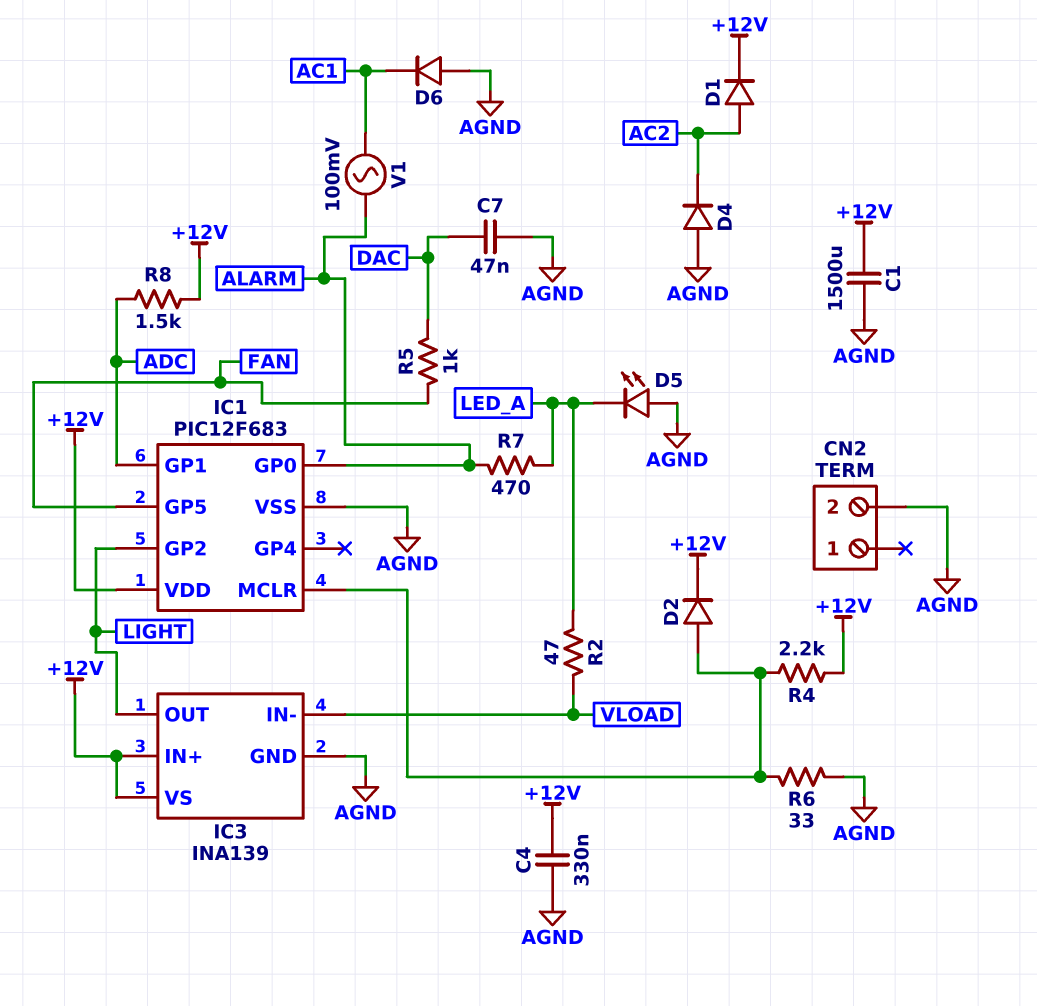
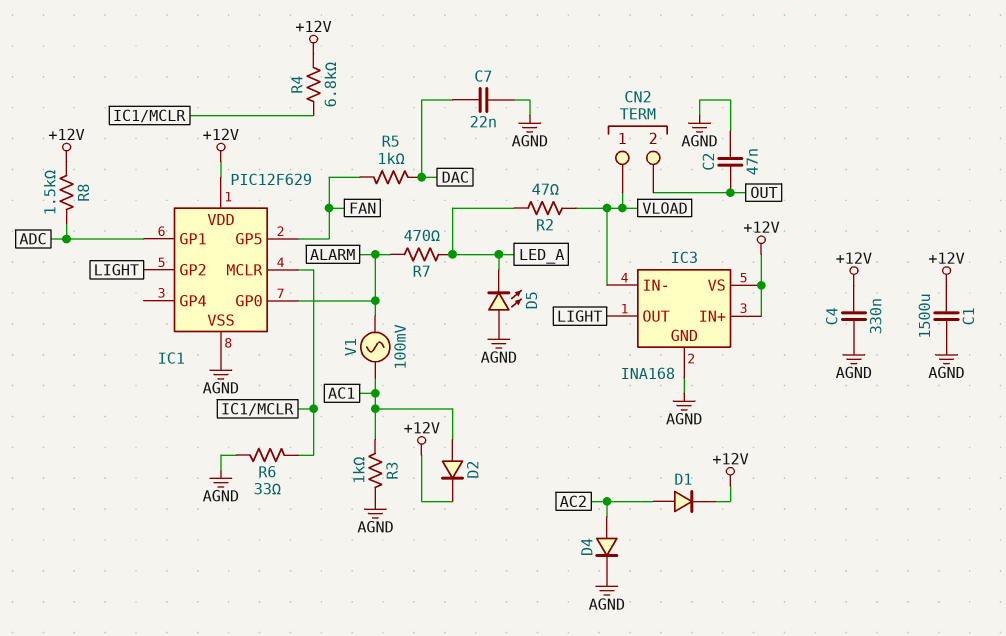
C2: none -> 47nF (AGND, OUT)
C7: 47nF (AGND, DAC) -> 22nF (AGND, DAC)
CN2 pin 1: none -> VLOAD
CN2 pin 2: AGND -> OUT
D2: diode (A IC1/MCLR, K +12V) -> diode (A AC1, K +12V)
D4: diode (A AGND, K AC2) -> diode (A AC2, K AGND)
D6: diode (A AGND, K AC1) -> none
IC1: PIC12F683 -> PIC12F629
IC3: INA139 -> INA168
R3: none -> 1k (AC1, AGND)
R4: 2.2k (+12V, IC1/MCLR) -> 6.8k (+12V, IC1/MCLR)

